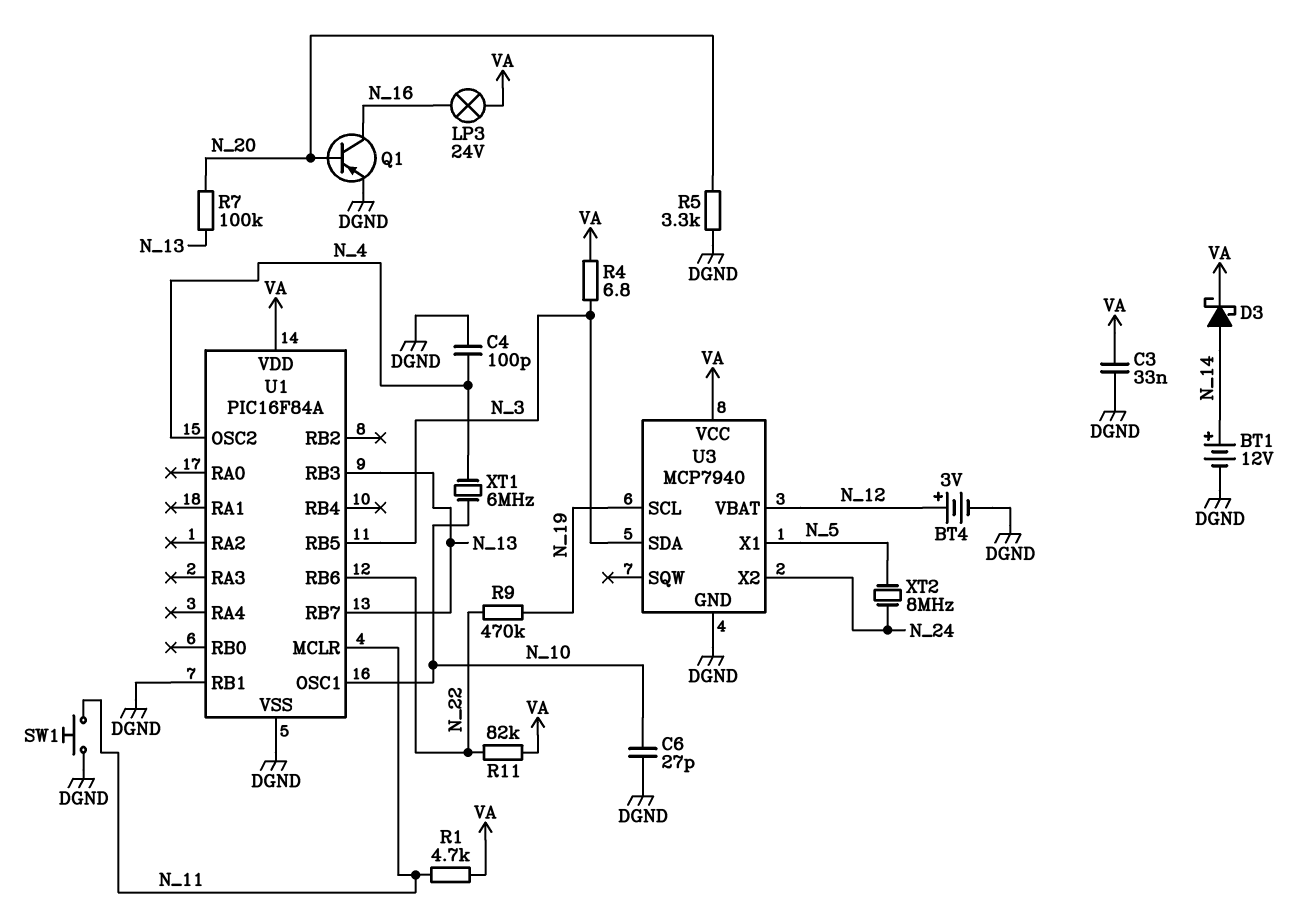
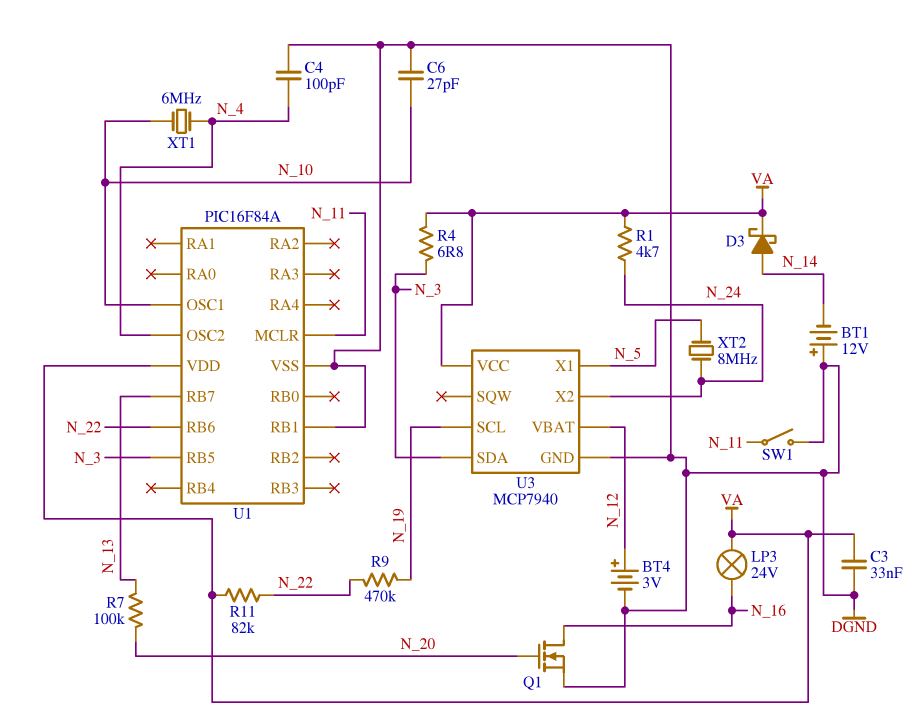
BT1: 12V (plus N_14, minus DGND) -> 12V (plus DGND, minus N_14)
Q1: PNP (B N_20, C N_16, E DGND) -> NMOS (G N_20, D N_16, S DGND)
R1: 4.7k (N_11, VA) -> 4.7k (N_24, VA)
R5: 3.3k (DGND, N_20) -> none
SW1: button (DGND, N_11) -> switch (DGND, N_11)
U1 pin RB3: N_13 -> none

